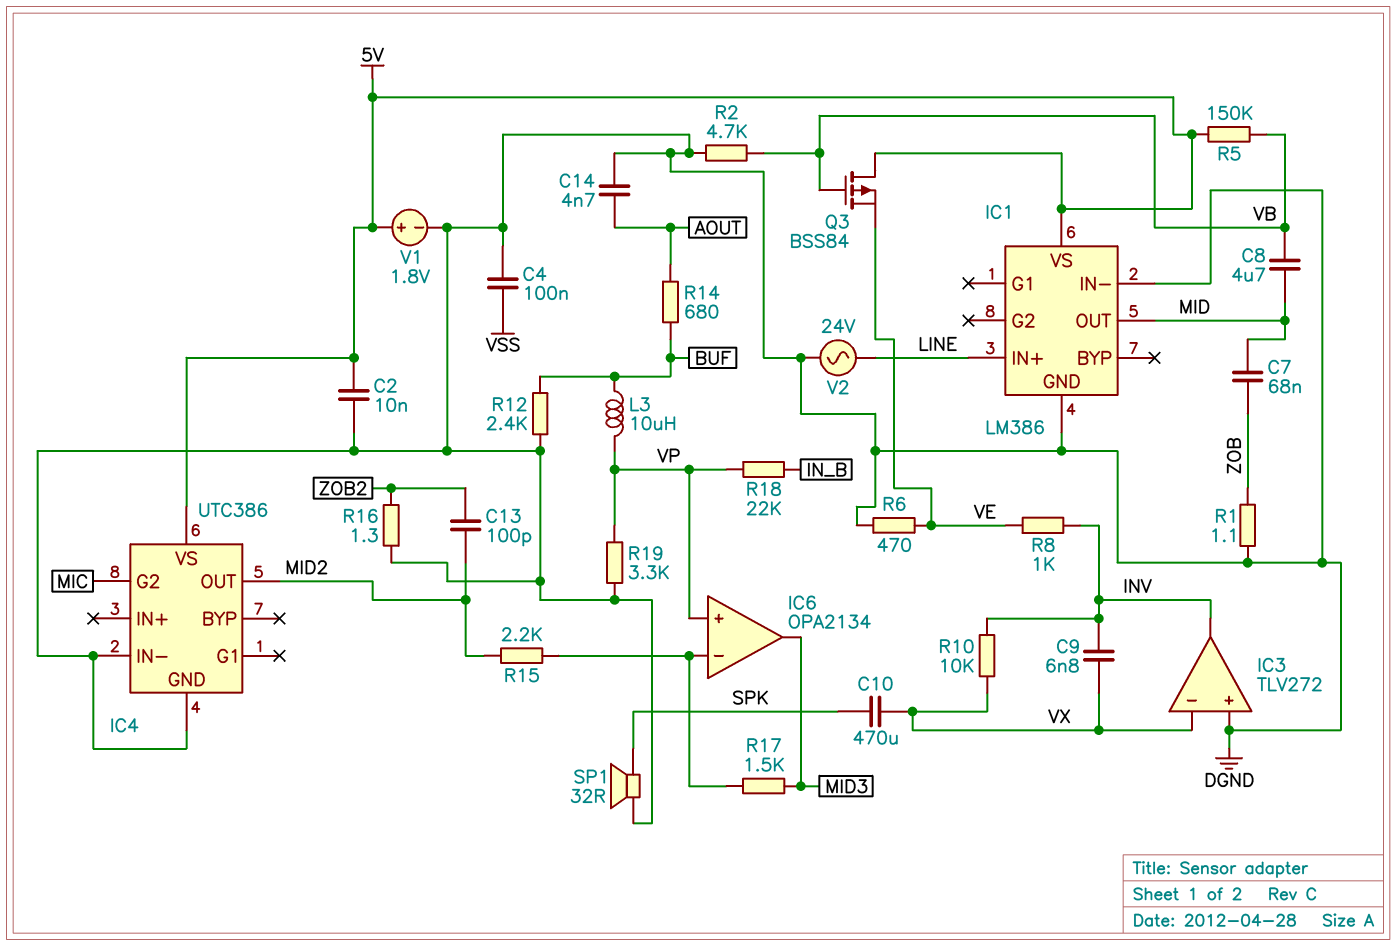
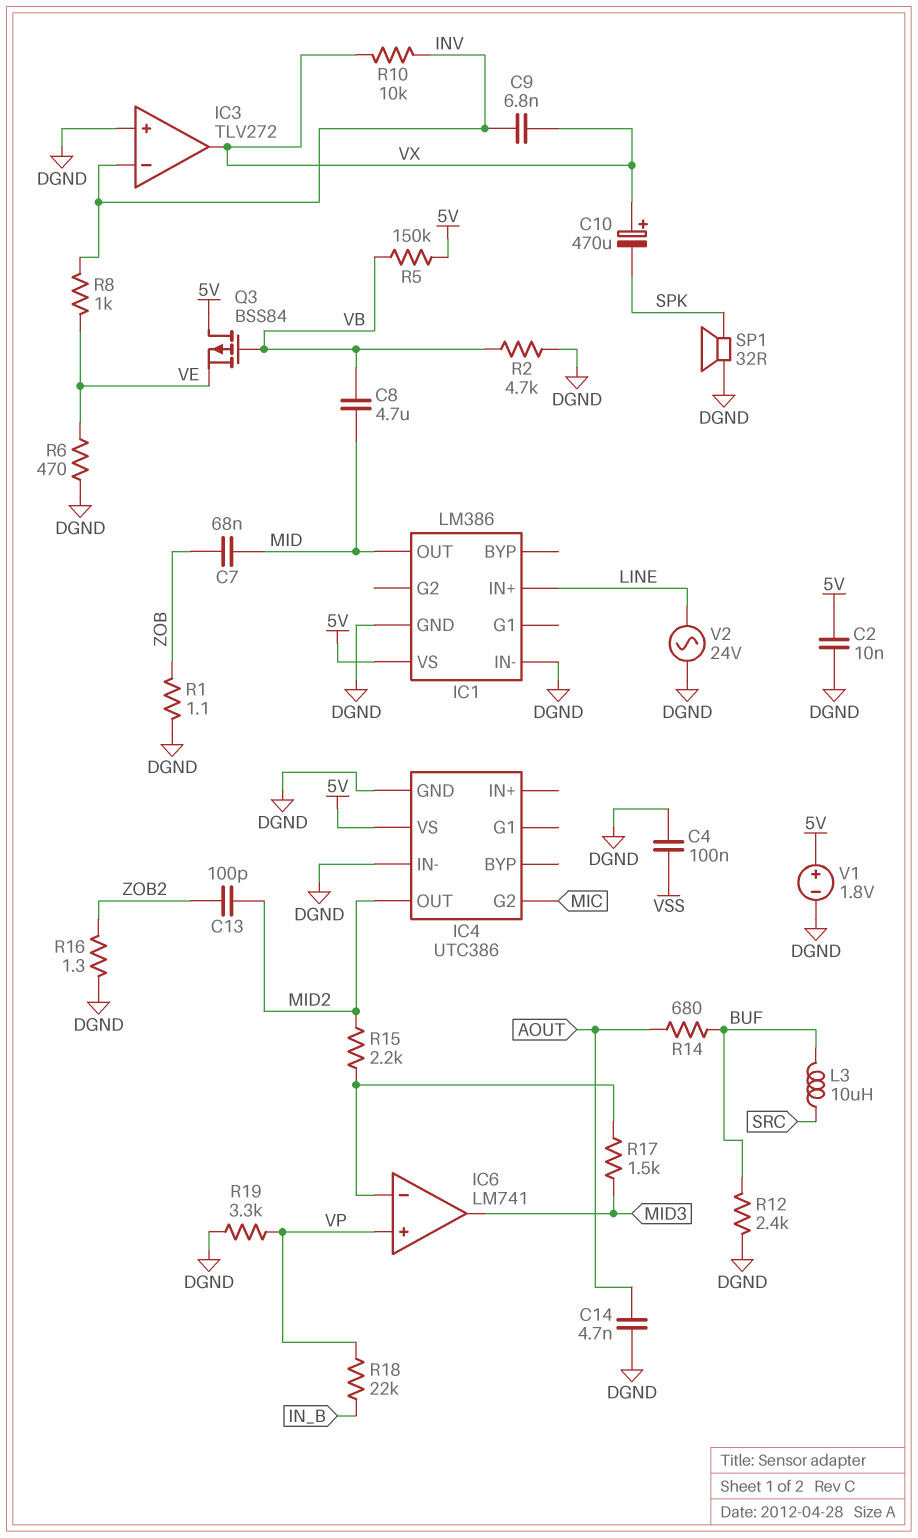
C10: 470uF (SPK, VX) -> 470uF (plus VX, minus SPK)
IC3 pin in-: VX -> INV
IC3 pin out: INV -> VX
IC6: OPA2134 -> LM741
L3: 10uH (BUF, VP) -> 10uH (BUF, SRC)

